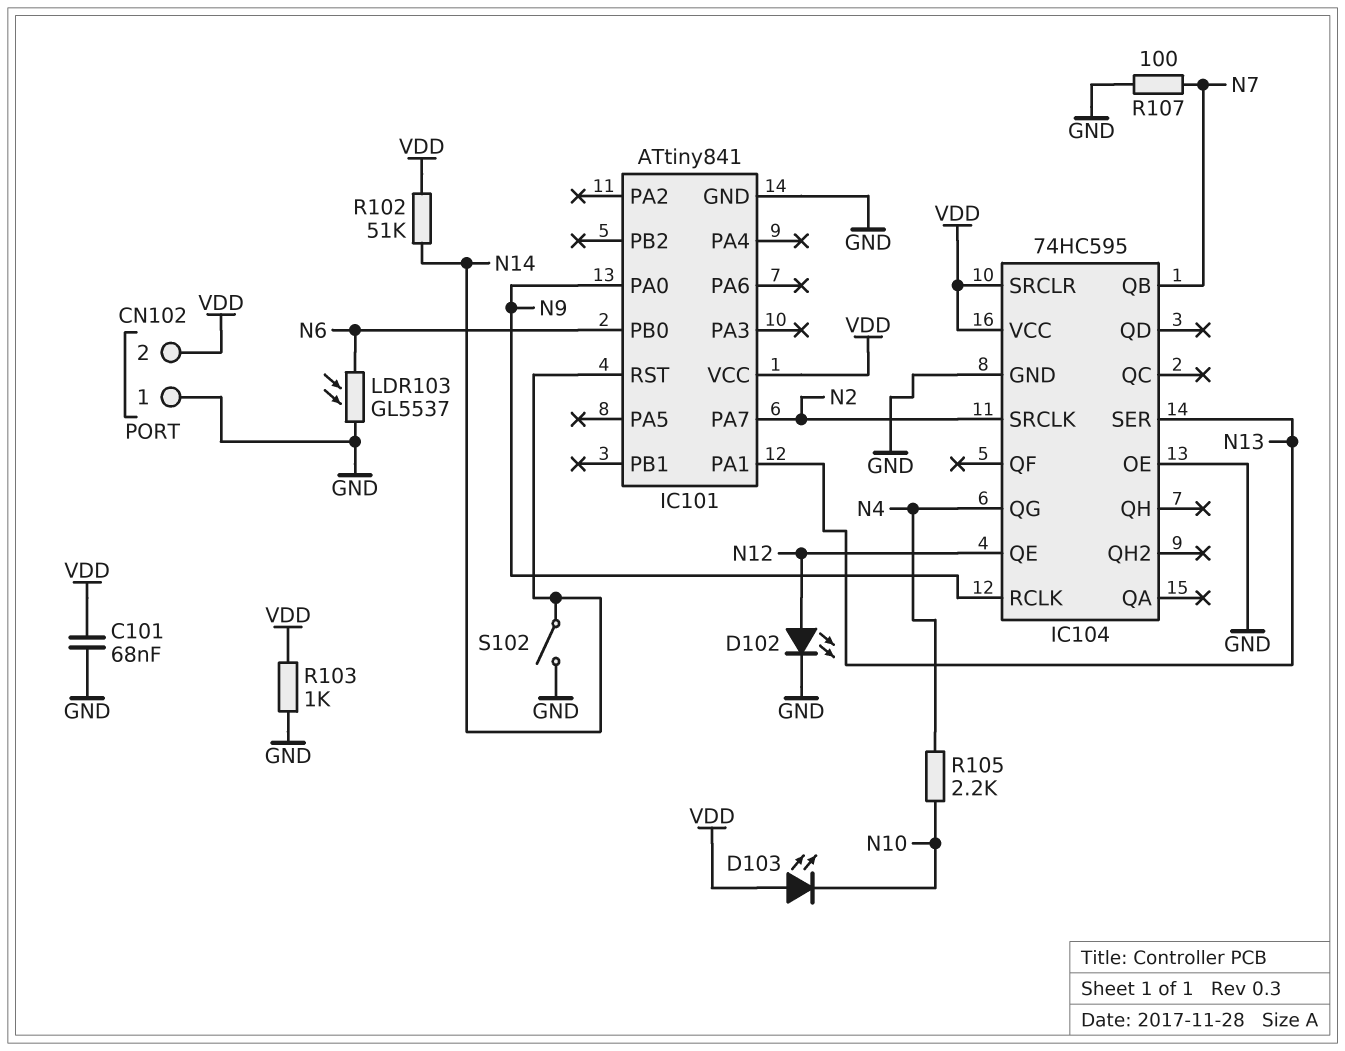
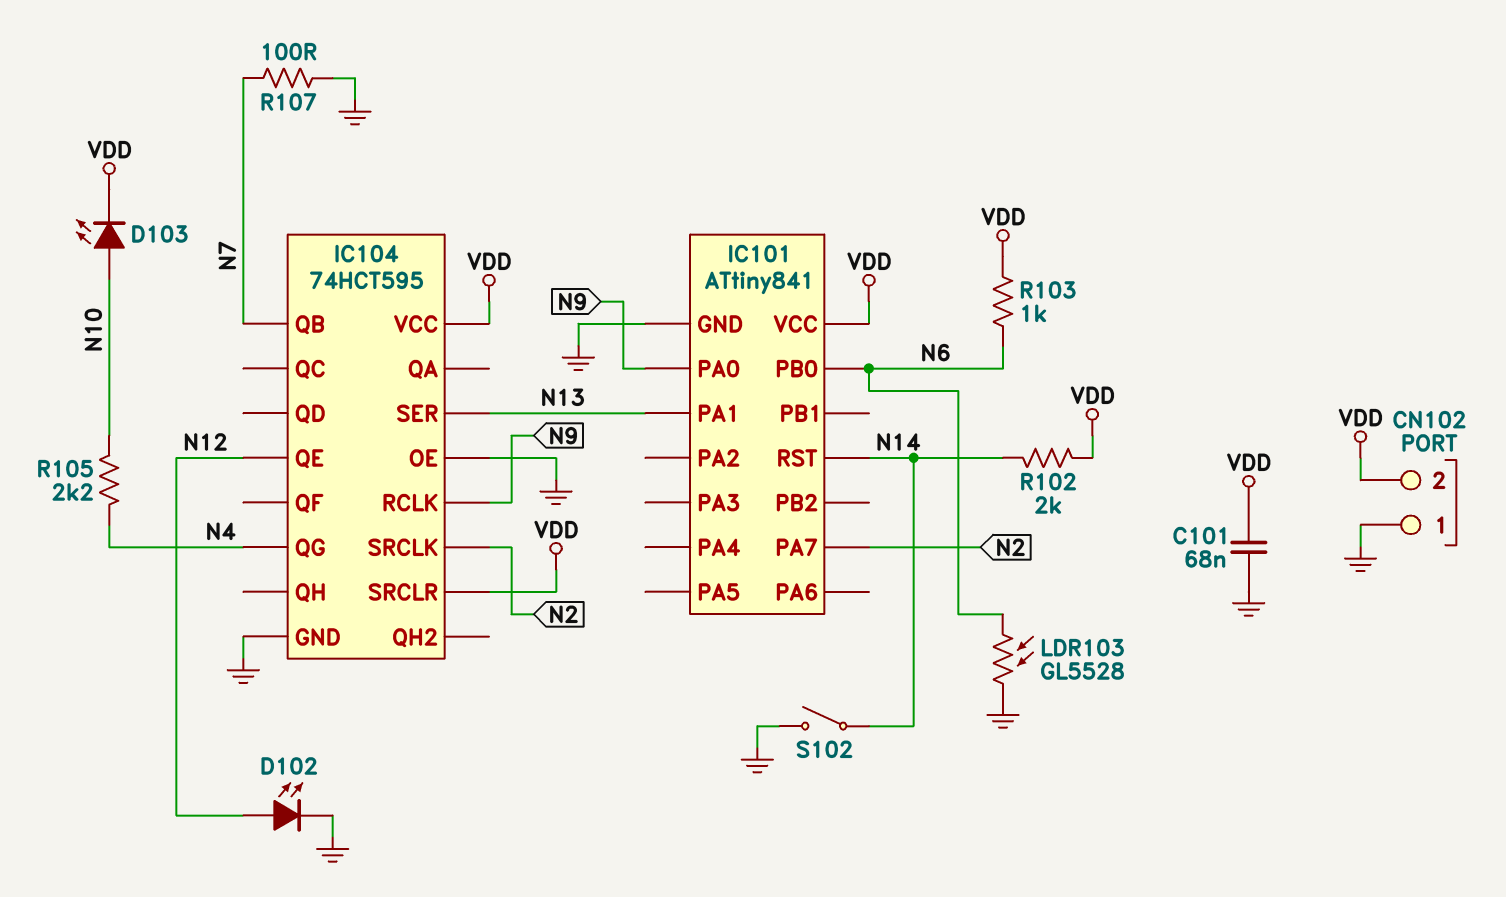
D103: LED (A VDD, K N10) -> LED (A N10, K VDD)
IC104: 74HC595 -> 74HCT595
LDR103: GL5537 (GND, N6) -> GL5528 (GND, N6)
R102: 51k (N14, VDD) -> 2k (N14, VDD)
R103: 1k (GND, VDD) -> 1k (N6, VDD)

